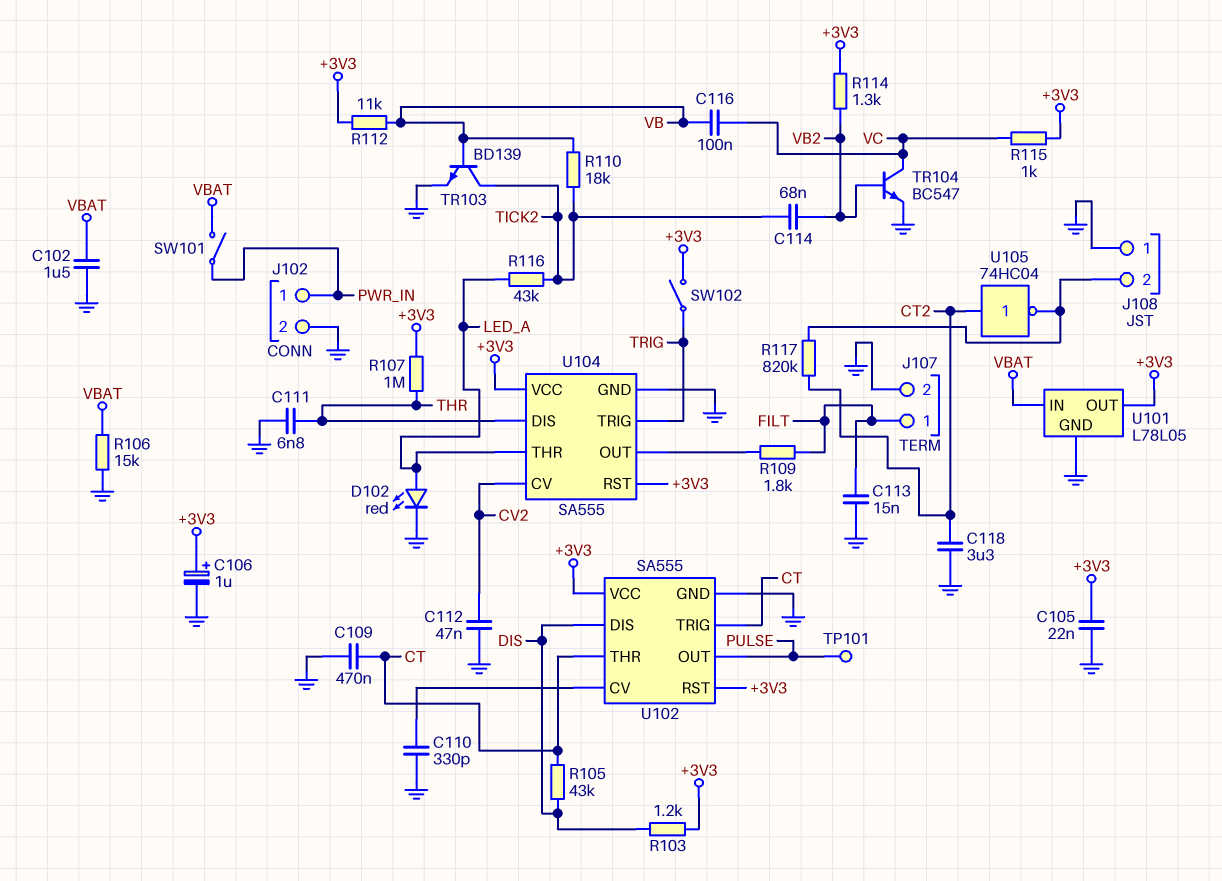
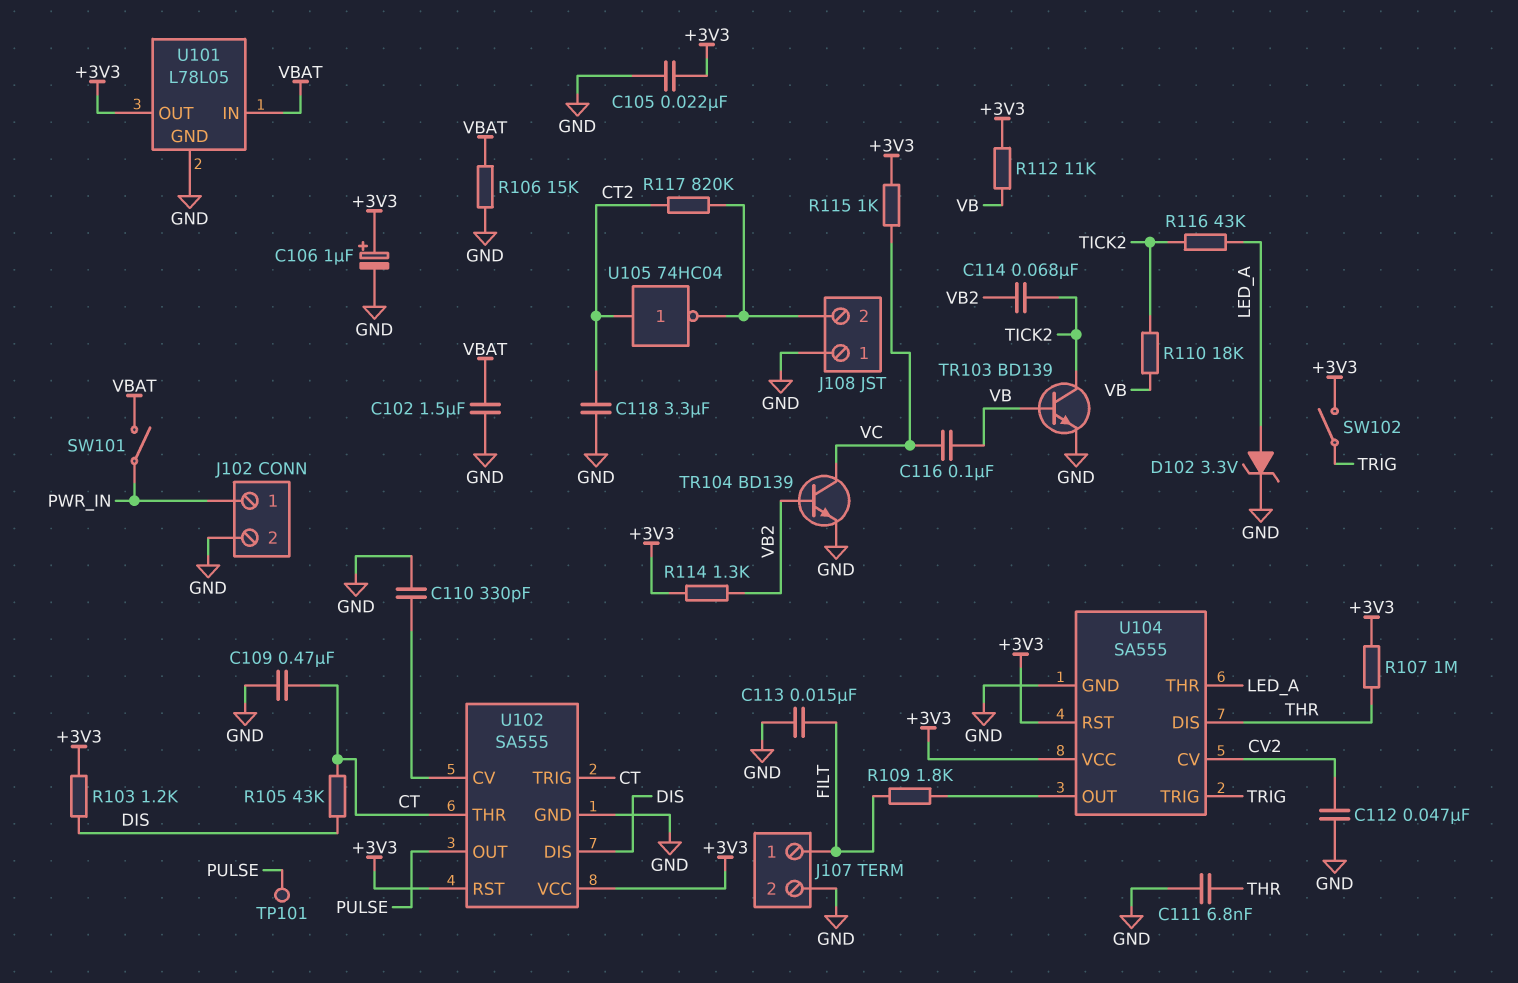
D102: LED red (A LED_A, K GND) -> zener 3.3V (A LED_A, K GND)
TR104: NPN BC547 (B VB2, C VC, E GND) -> NPN BD139 (B VB2, C VC, E GND)

